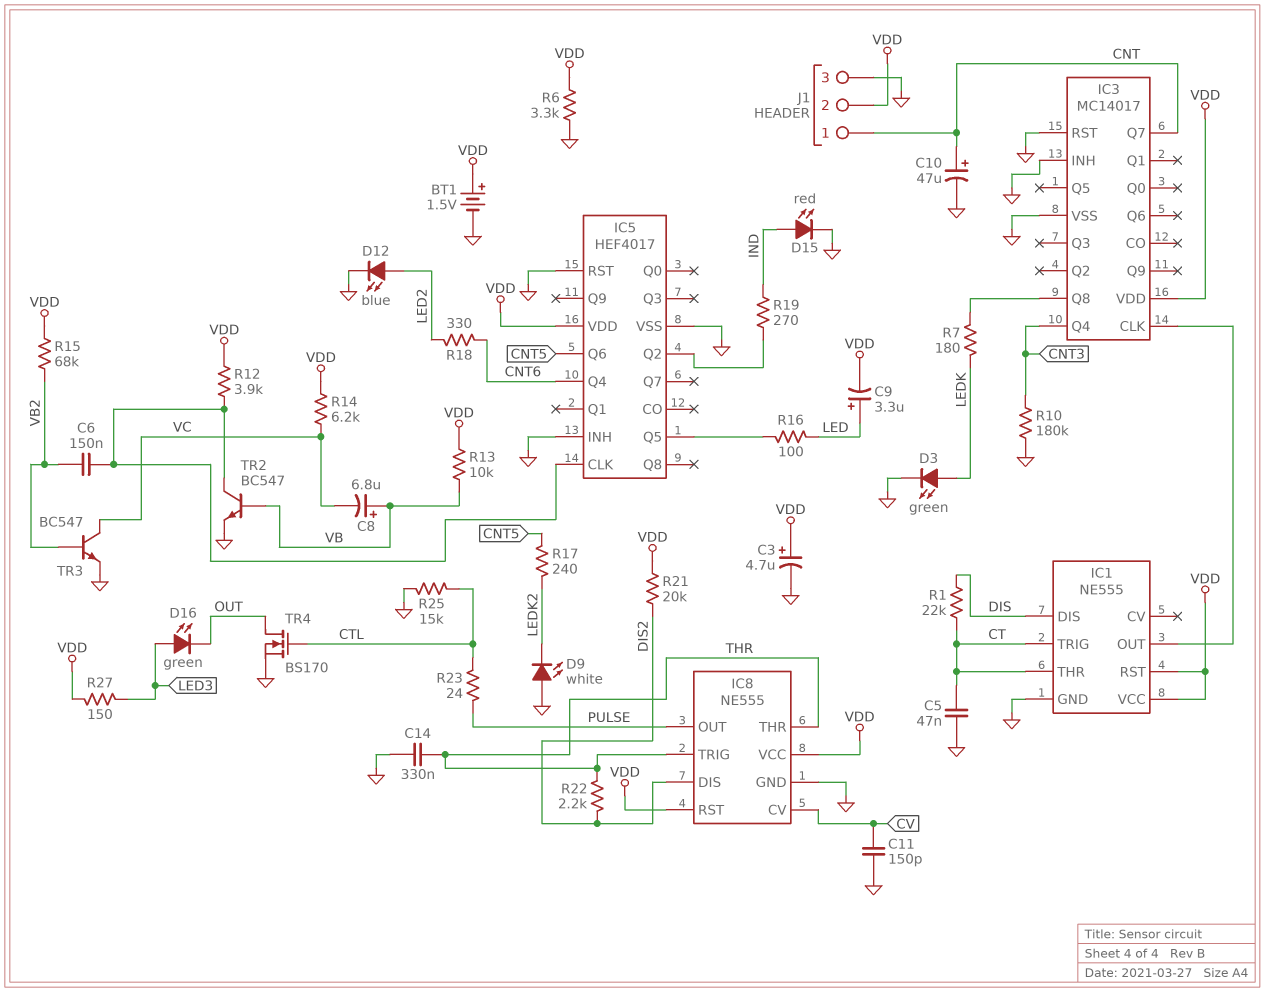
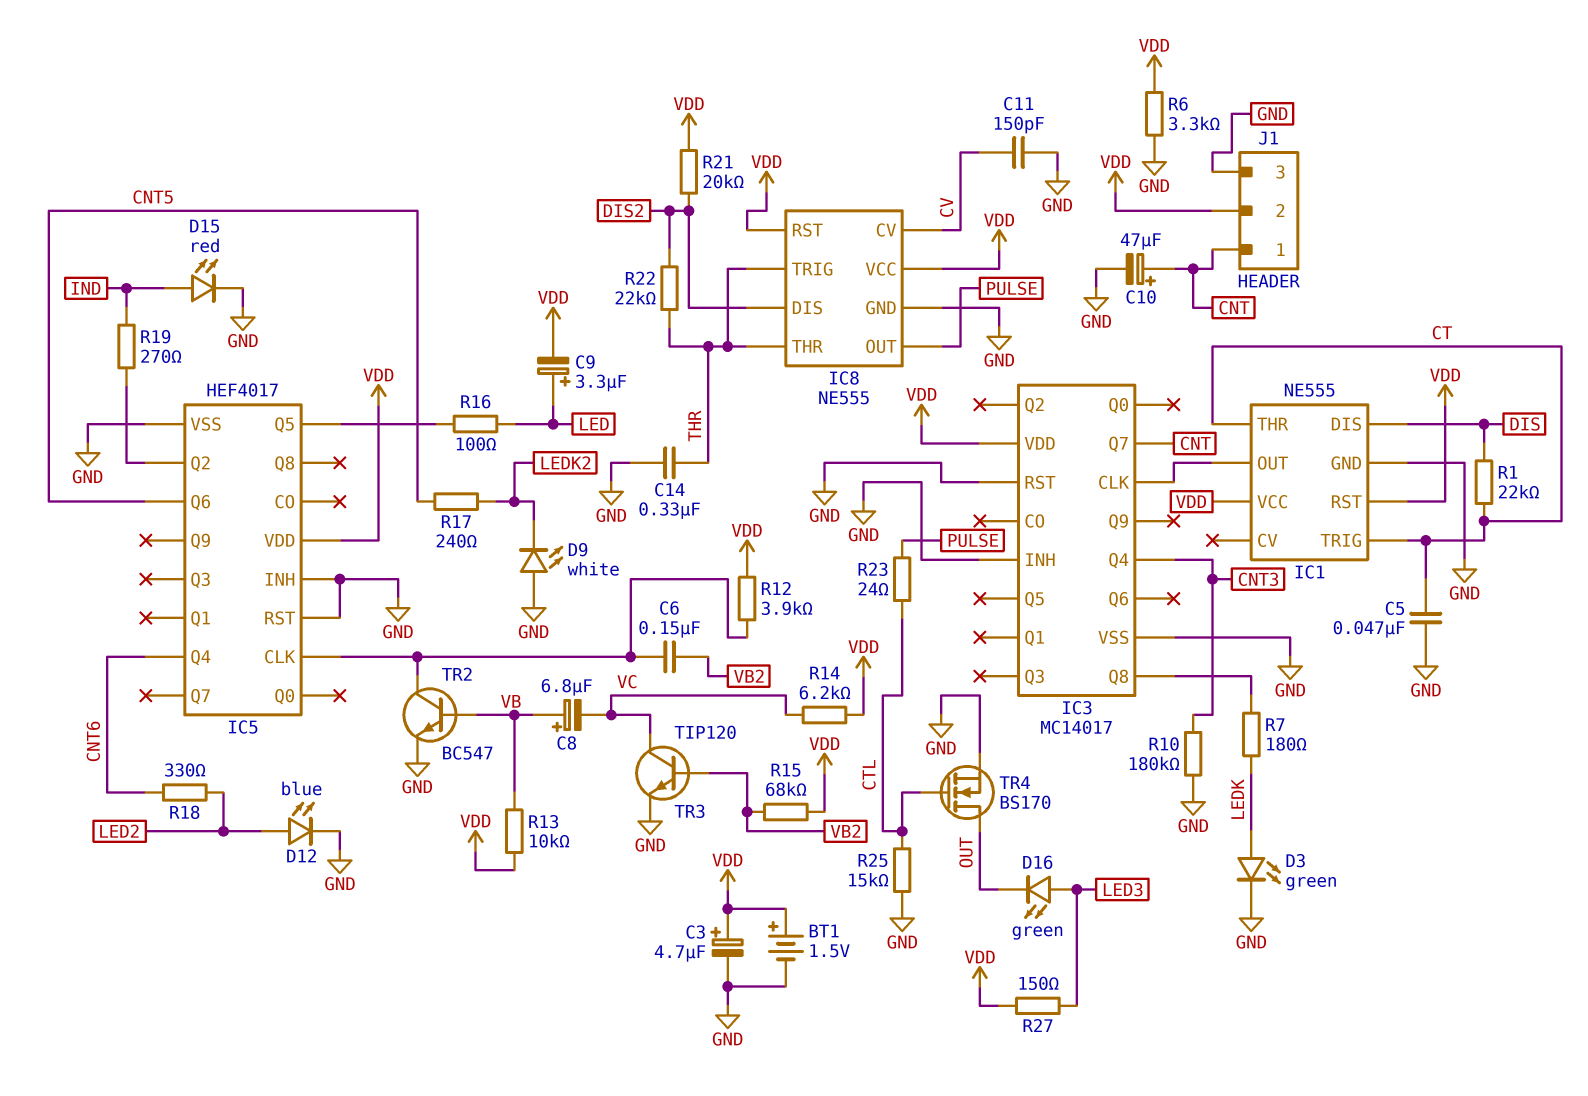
R22: 2.2k (DIS2, THR) -> 22k (DIS2, THR)
TR3: NPN BC547 (B VB2, C VC, E GND) -> NPN TIP120 (B VB2, C VC, E GND)

